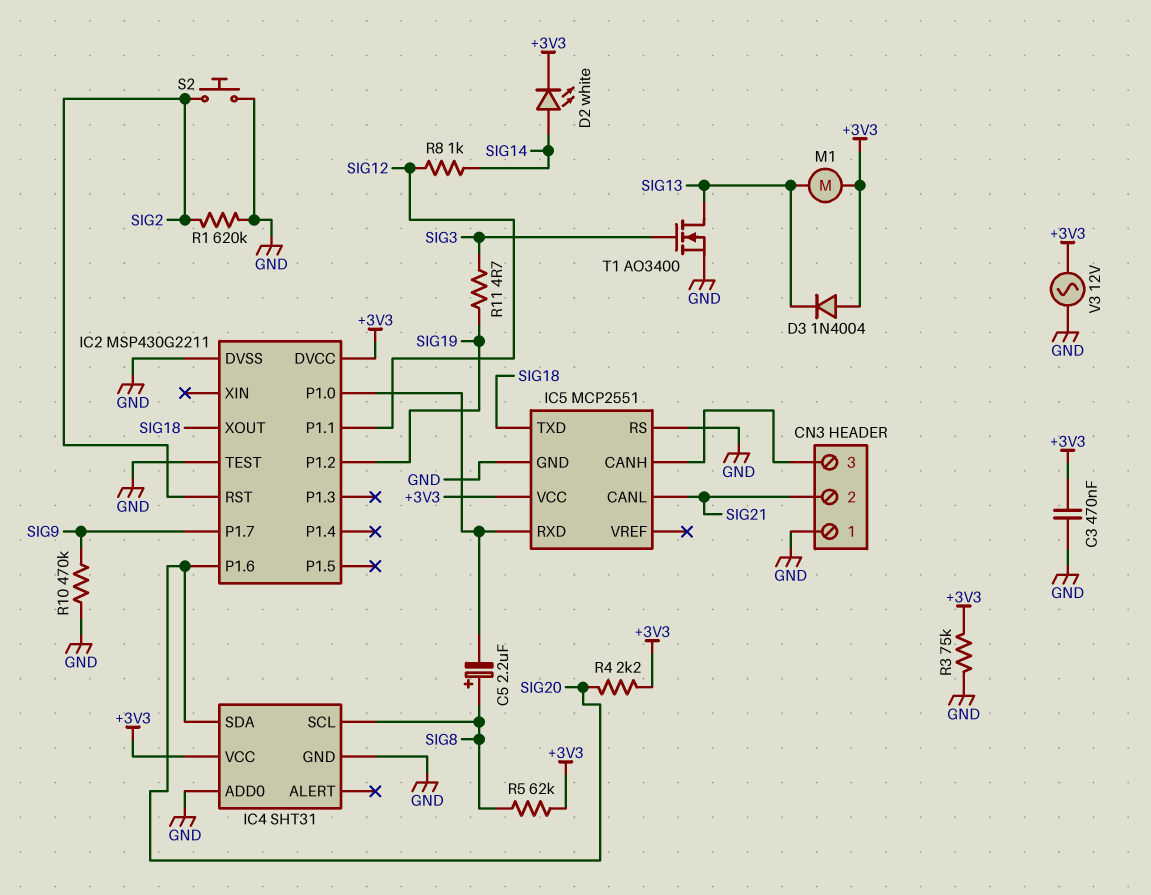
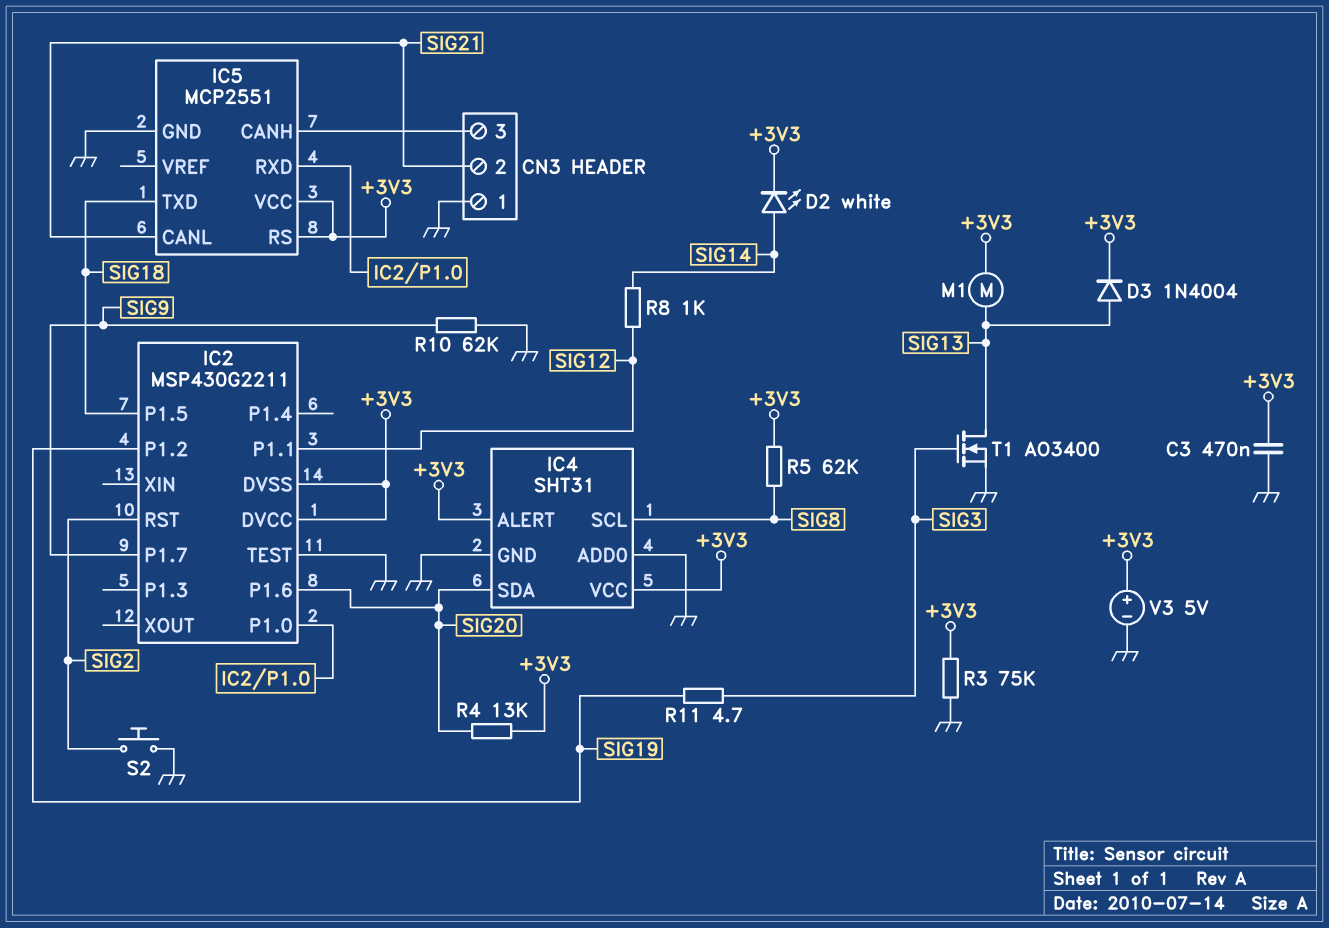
C5: 2.2uF (plus SIG8, minus IC2/P1.0) -> none
D3: diode 1N4004 (A +3V3, K SIG13) -> diode 1N4004 (A SIG13, K +3V3)
IC2 pin DVSS: GND -> +3V3
IC2 pin P1.5: none -> SIG18
IC2 pin XOUT: SIG18 -> none
IC4 pin ALERT: none -> +3V3
IC5 pin RS: GND -> +3V3
R1: 620k (GND, SIG2) -> none
R4: 2.2k (+3V3, SIG20) -> 13k (+3V3, SIG20)
R10: 470k (GND, SIG9) -> 62k (GND, SIG9)
V3: AC 12V (+3V3, GND) -> 5V (plus +3V3, minus GND)

